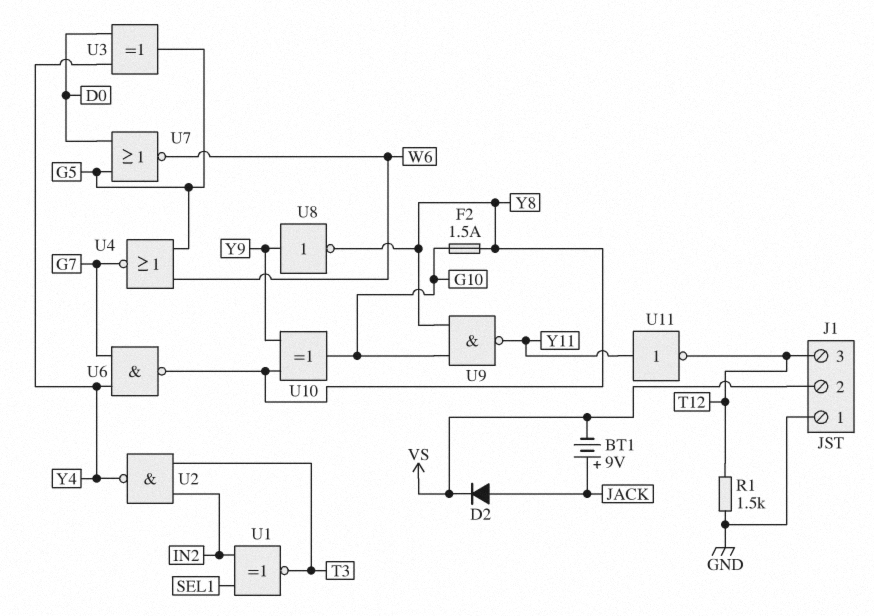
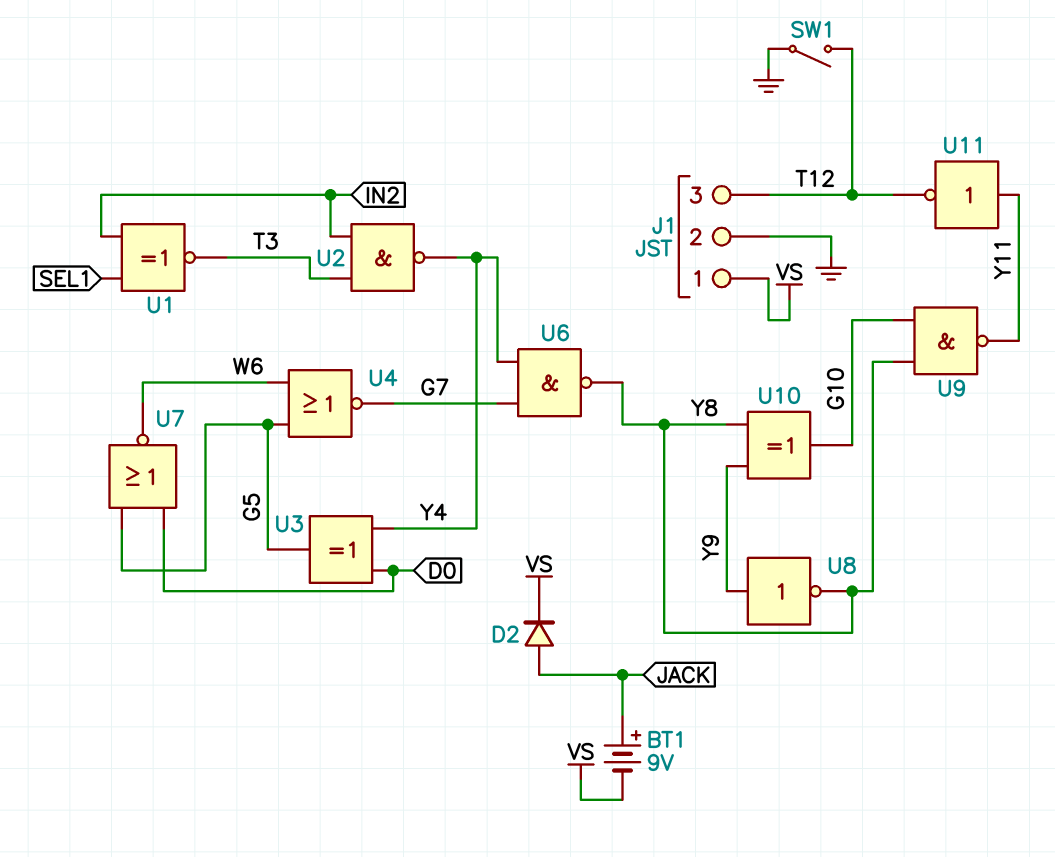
F2: 1.5A (G10, Y8) -> none
J1 pin 1: GND -> VS
J1 pin 2: VS -> GND
R1: 1.5k (GND, T12) -> none
SW1: none -> switch (GND, T12)

